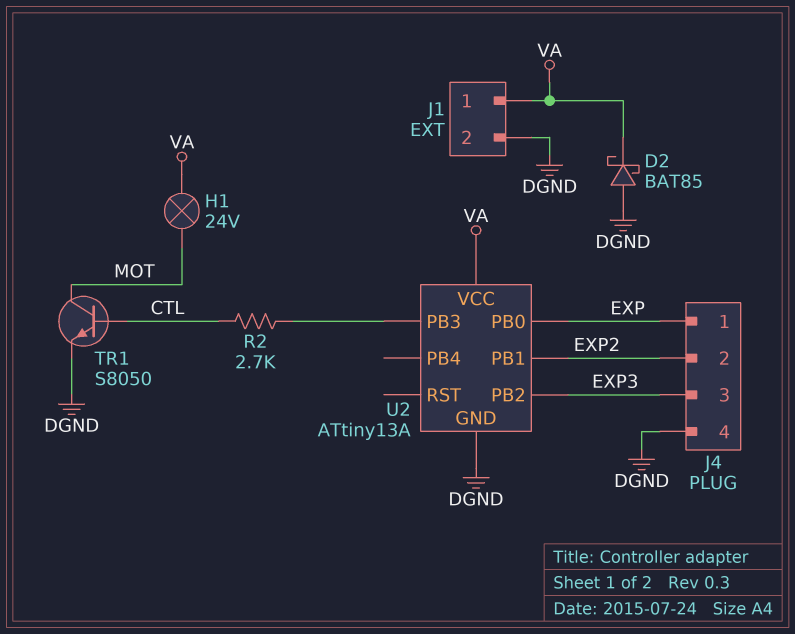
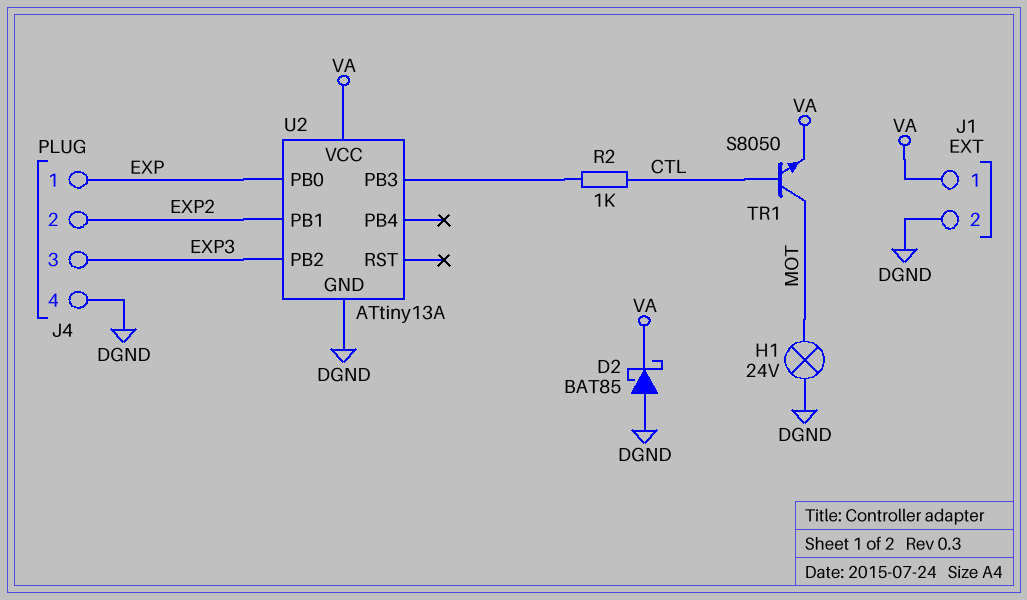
H1: lamp 24V (MOT, VA) -> lamp 24V (DGND, MOT)
R2: 2.7k (CTL, U2/PB3) -> 1k (CTL, U2/PB3)
TR1: NPN S8050 (B CTL, C MOT, E DGND) -> NPN S8050 (B CTL, C MOT, E VA)

